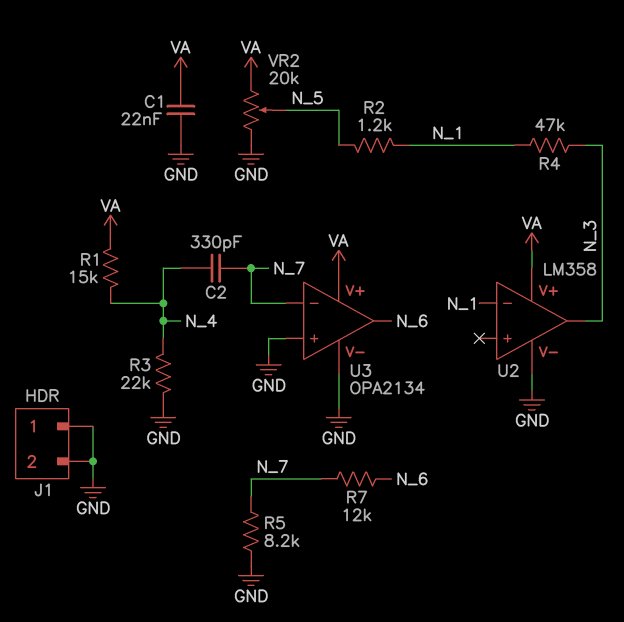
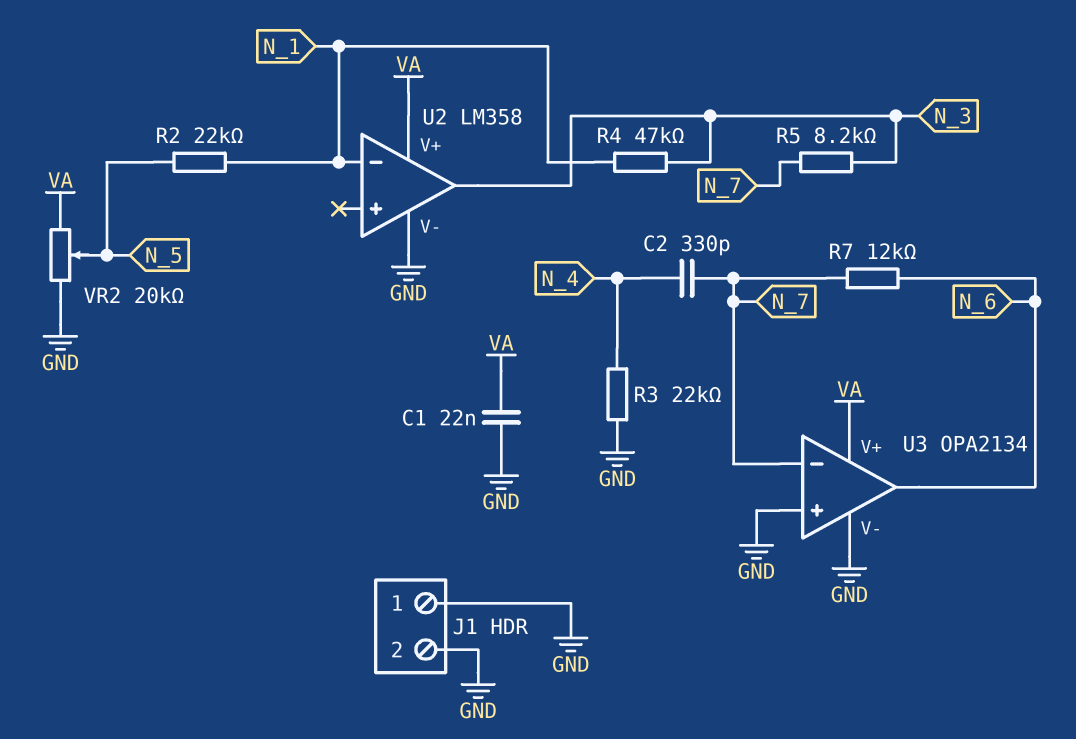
R1: 15k (N_4, VA) -> none
R2: 1.2k (N_1, N_5) -> 22k (N_1, N_5)
R5: 8.2k (GND, N_7) -> 8.2k (N_3, N_7)

